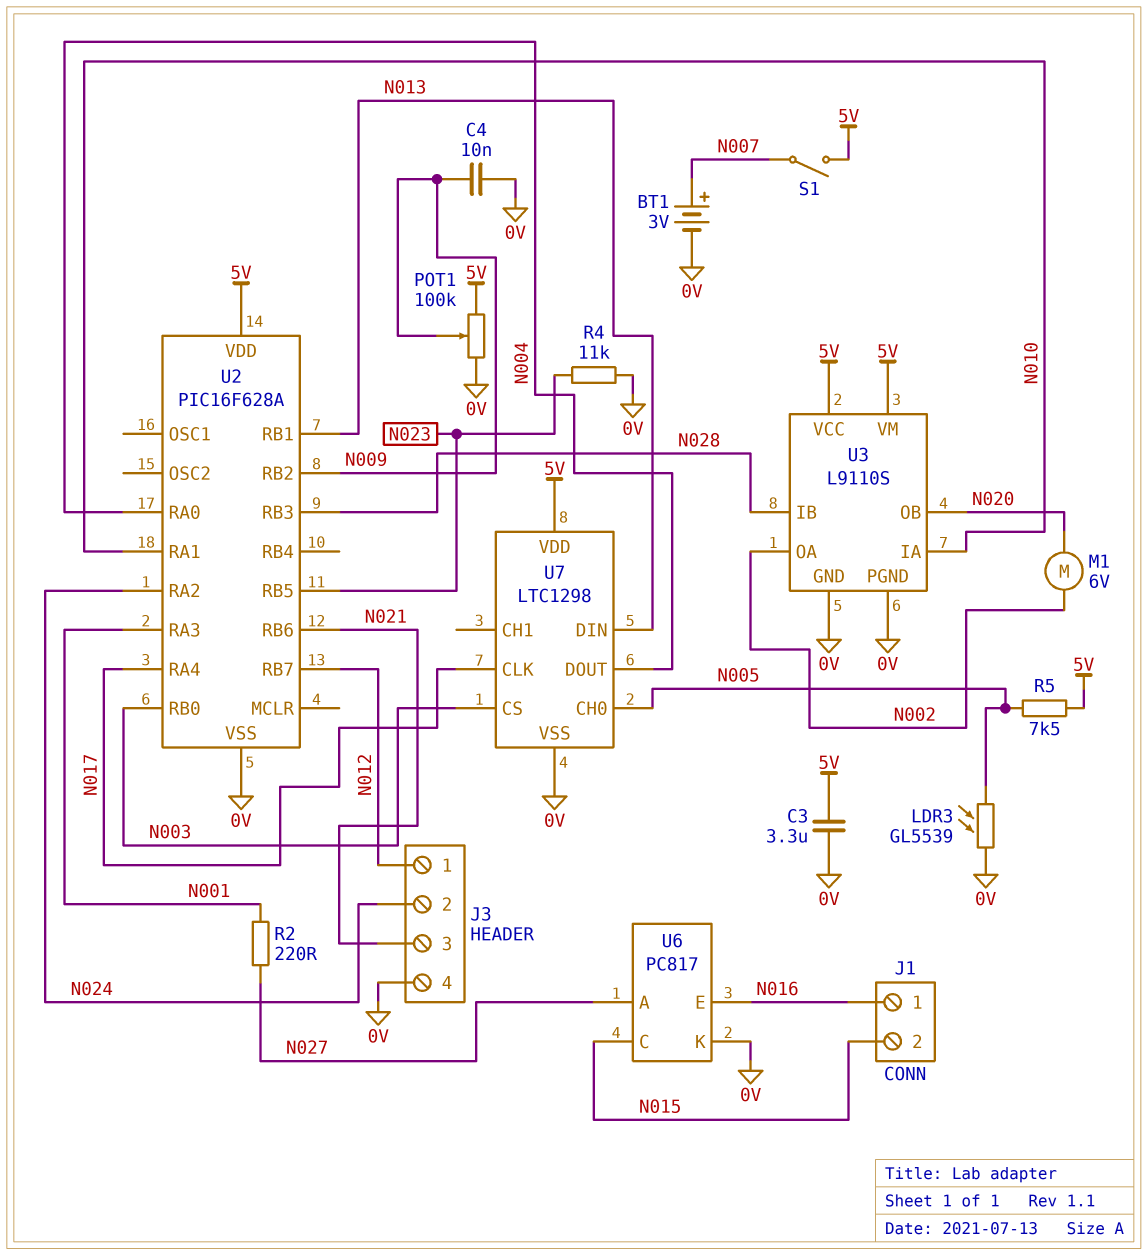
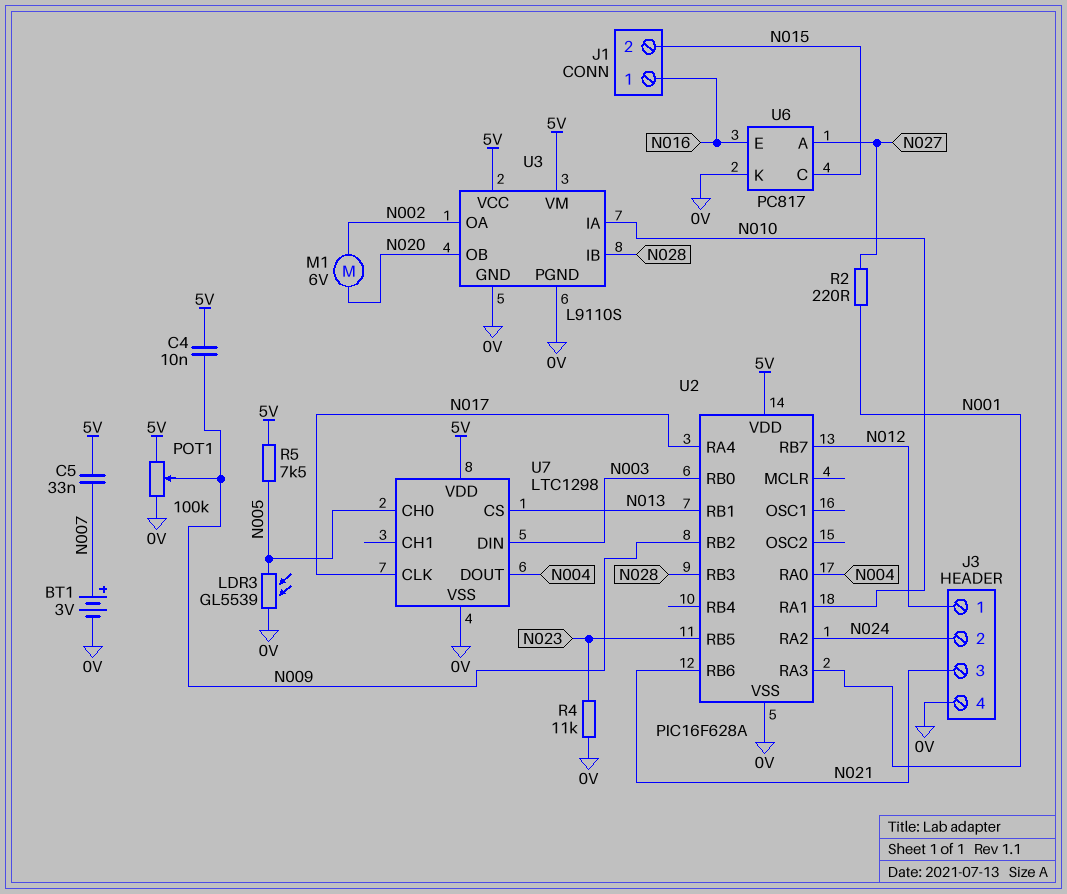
C3: 3.3uF (0V, 5V) -> none
C4: 10nF (0V, N009) -> 10nF (5V, N009)
C5: none -> 33nF (5V, N007)
S1: switch (5V, N007) -> none
U7 pin CS: N003 -> N013
U7 pin DIN: N013 -> N003

